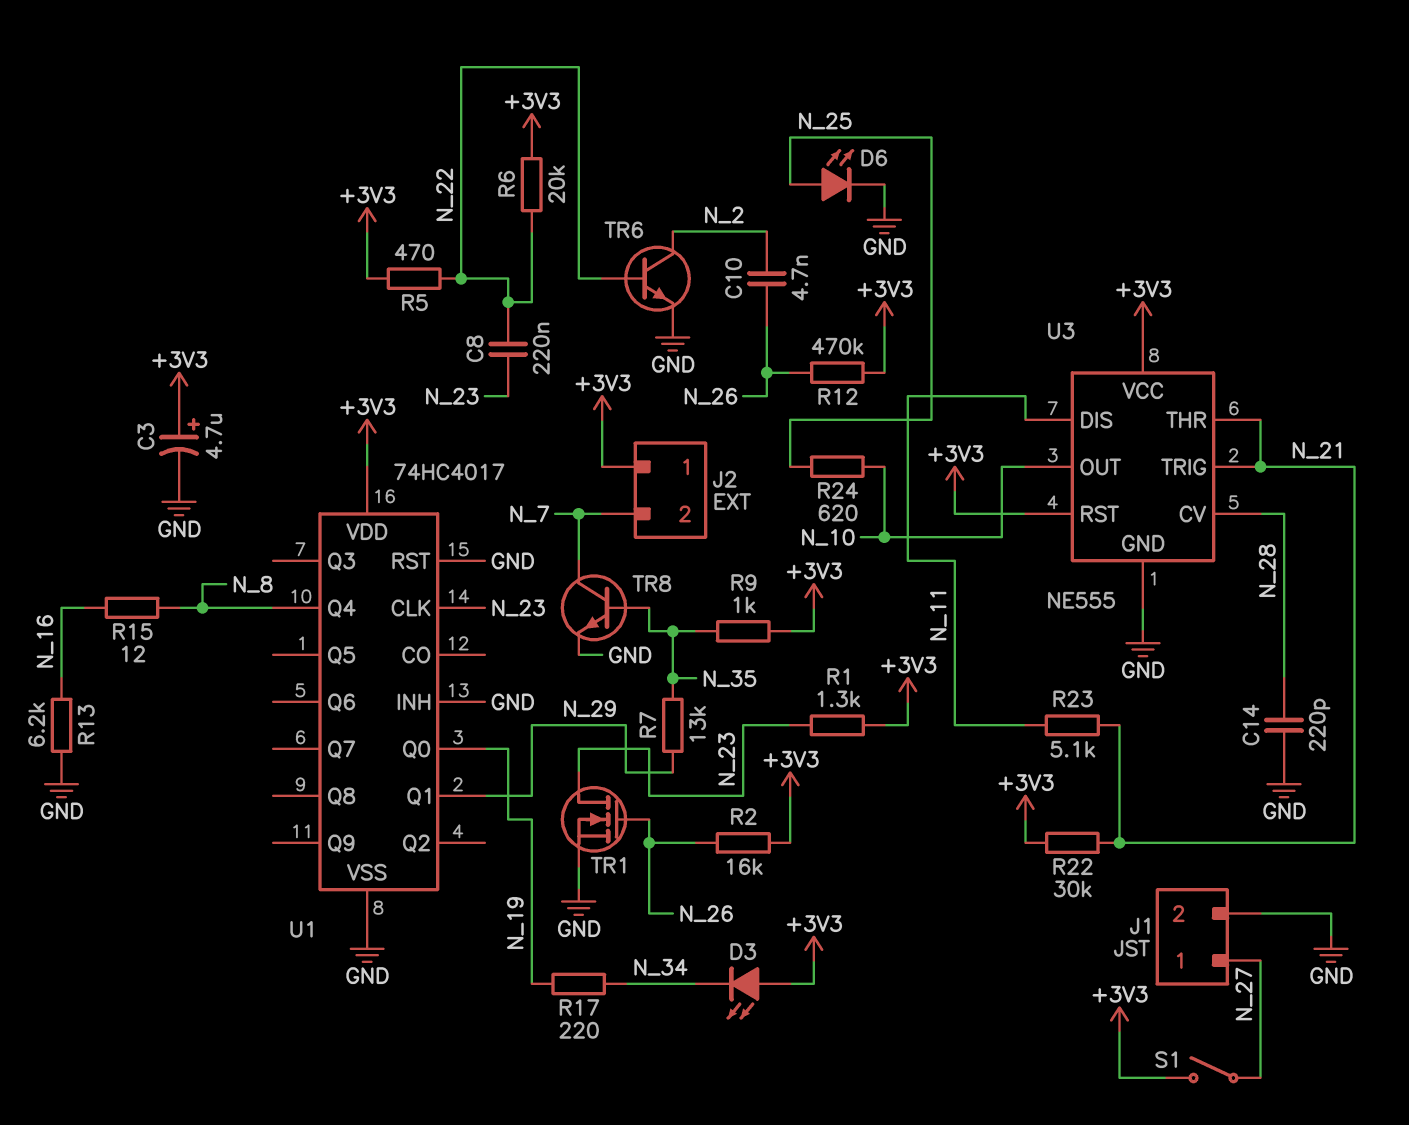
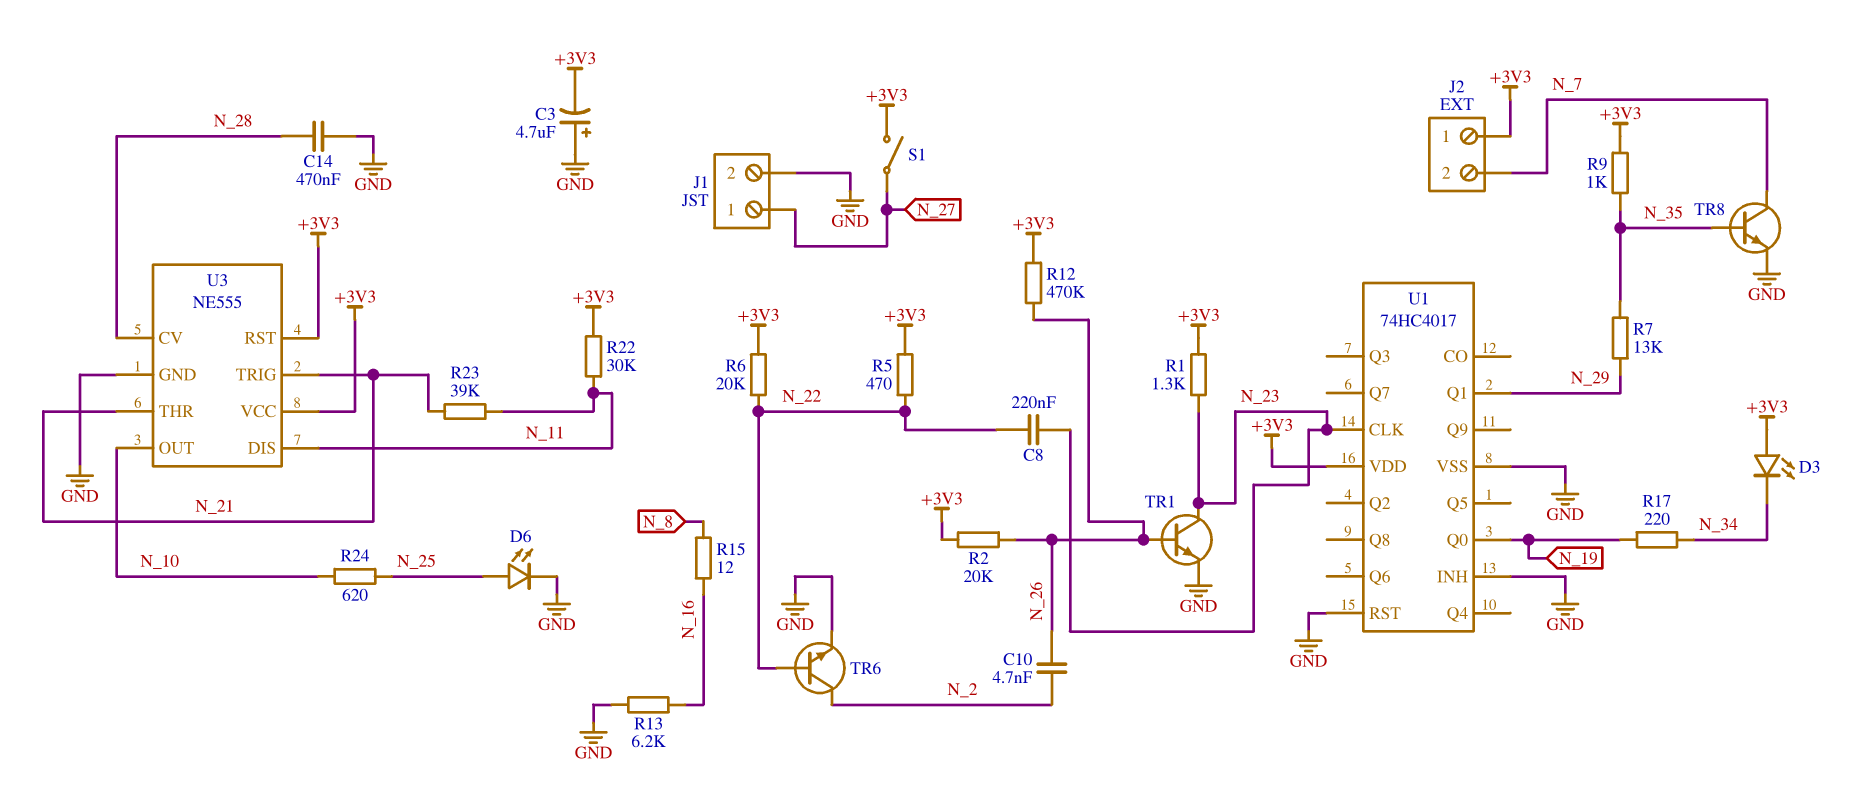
C3: 4.7uF (plus +3V3, minus GND) -> 4.7uF (plus GND, minus +3V3)
C14: 220pF (GND, N_28) -> 470nF (GND, N_28)
R2: 16k (+3V3, N_26) -> 20k (+3V3, N_26)
R22: 30k (+3V3, N_21) -> 30k (+3V3, N_11)
R23: 5.1k (N_11, N_21) -> 39k (N_11, N_21)
TR1: NMOS (G N_26, D N_23, S GND) -> NPN (B N_26, C N_23, E GND)
U1 pin Q4: N_8 -> none

